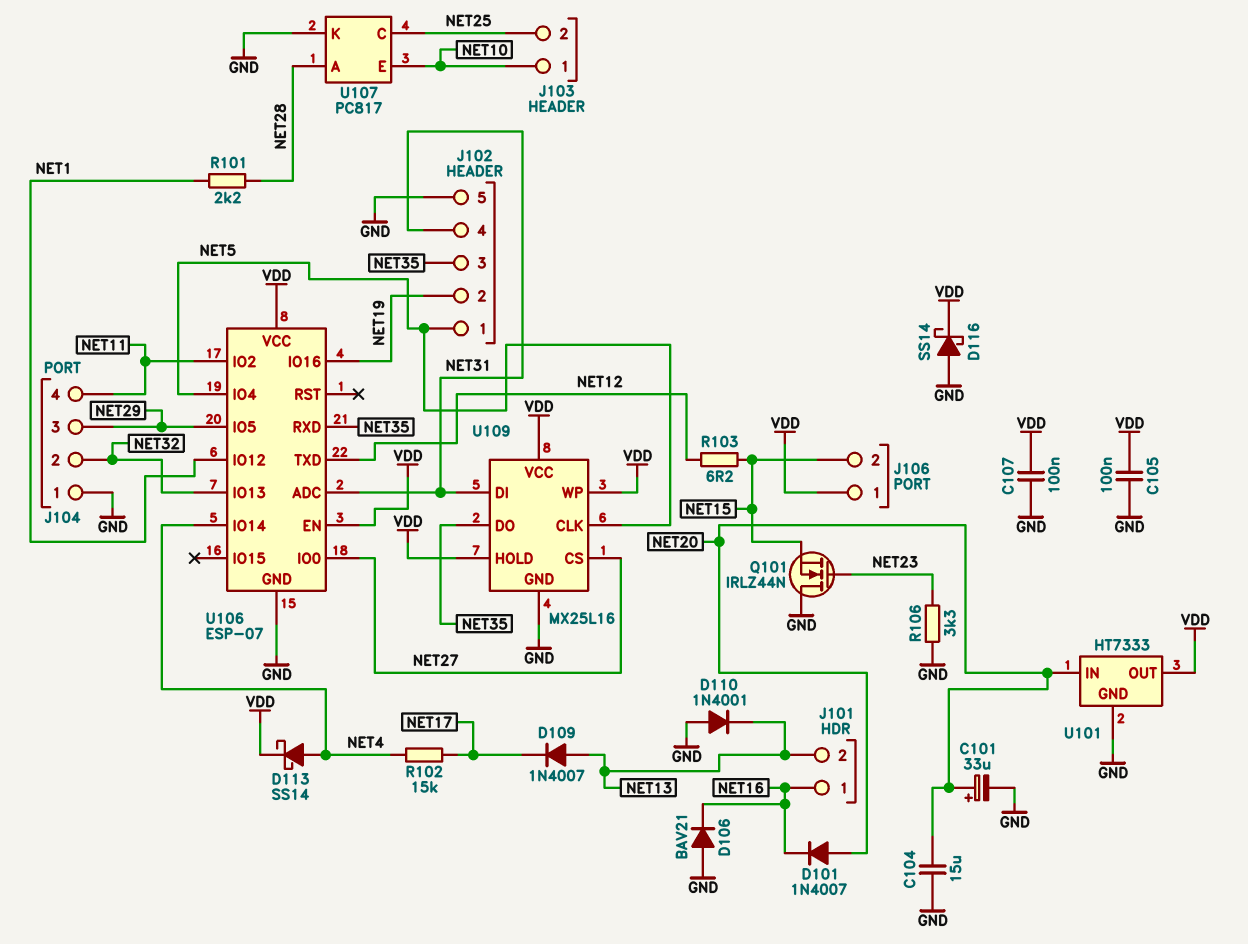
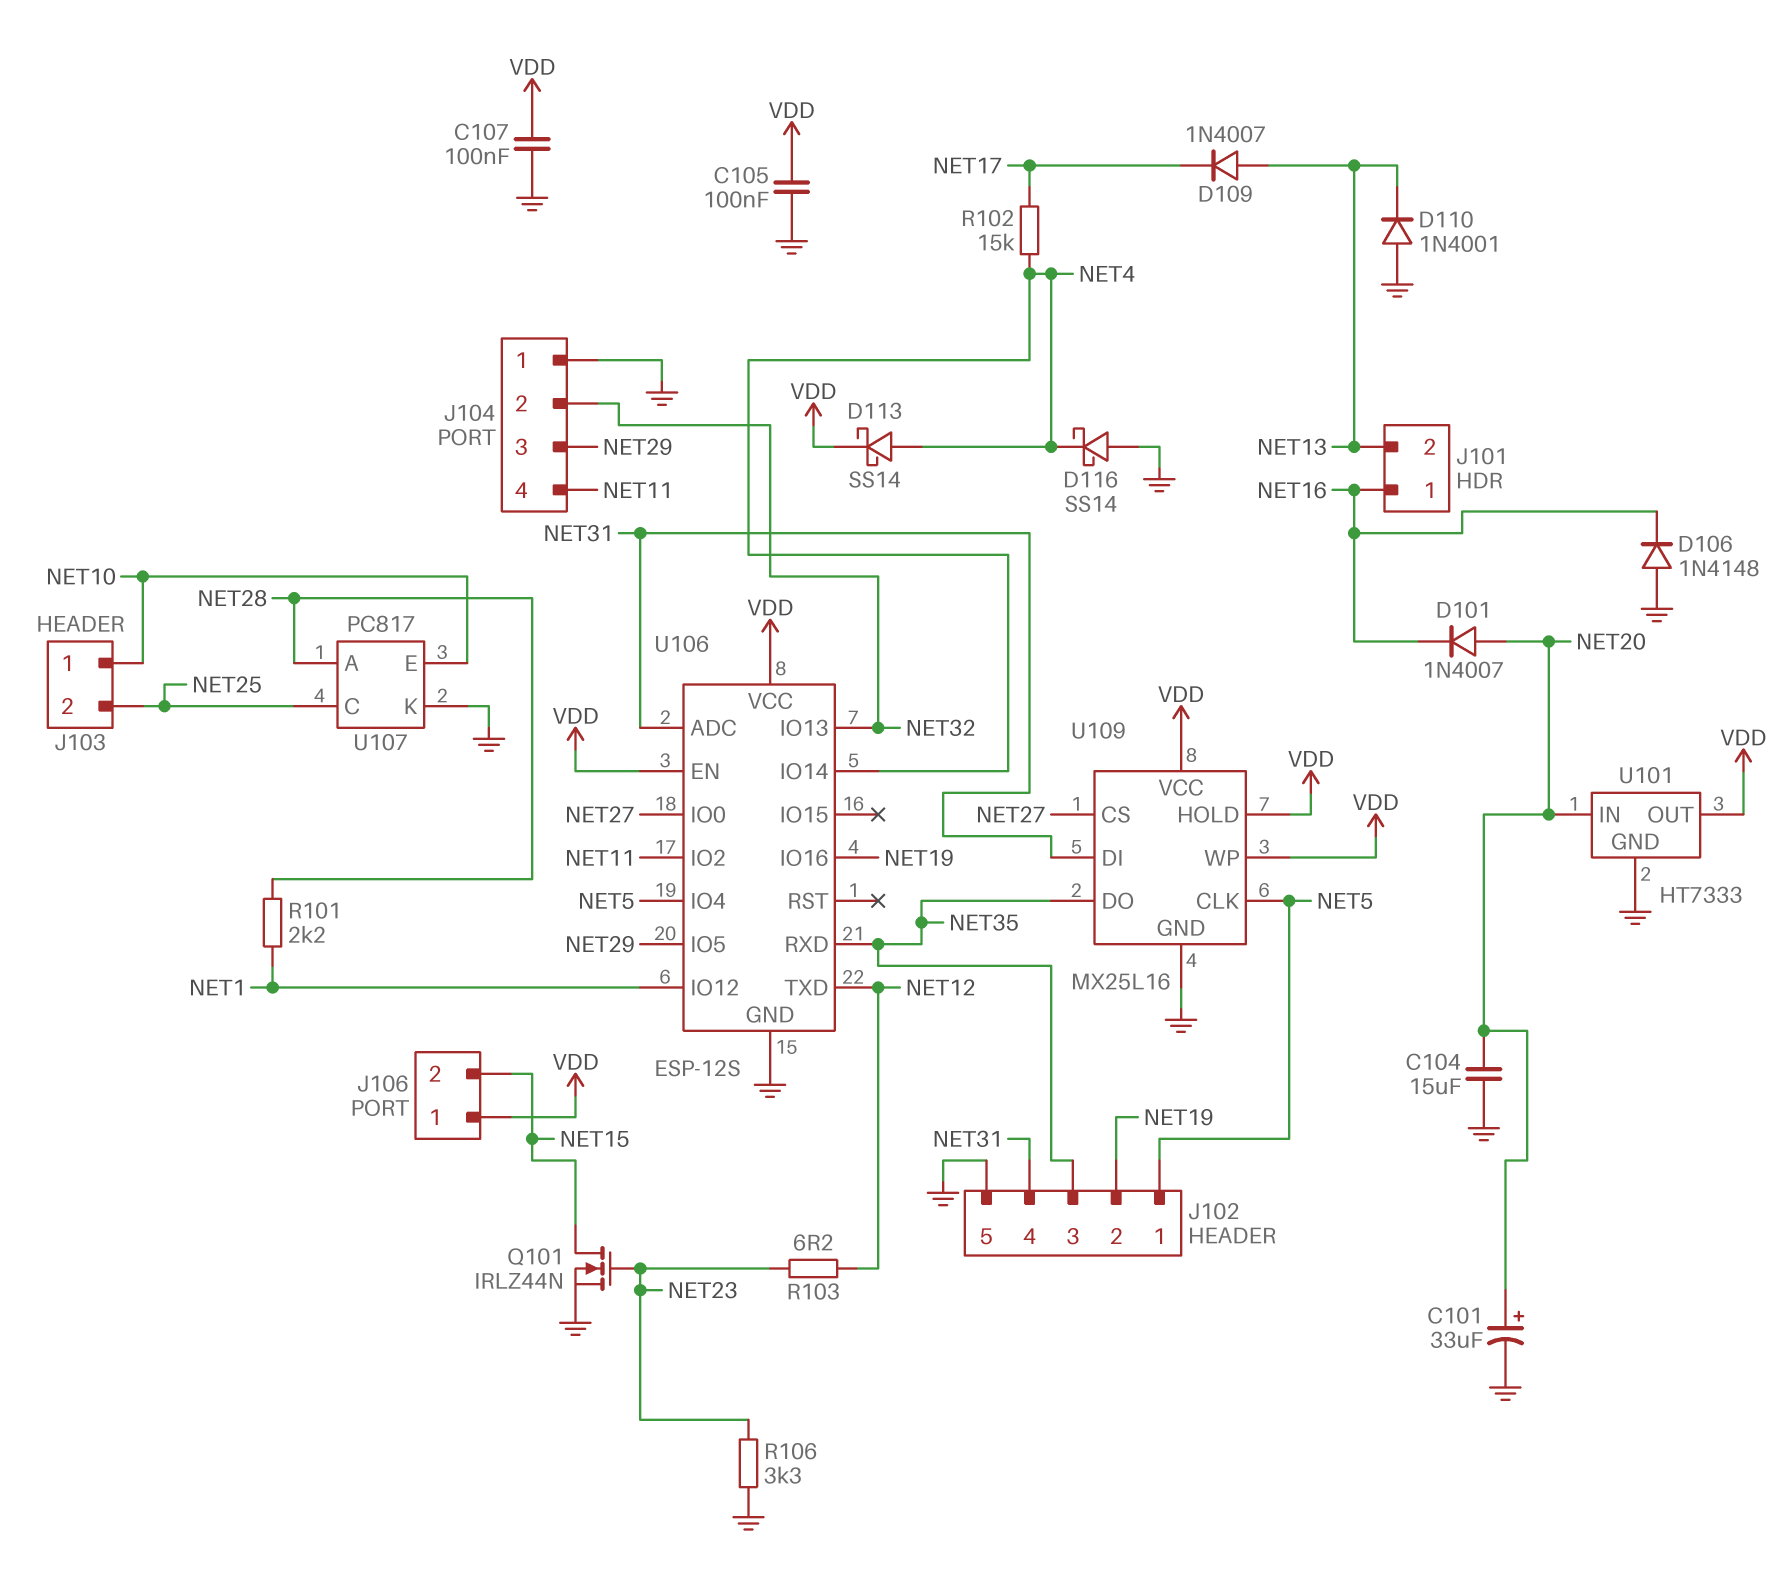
D106: diode BAV21 (A GND, K NET16) -> diode 1N4148 (A GND, K NET16)
D116: schottky SS14 (A GND, K VDD) -> schottky SS14 (A GND, K NET4)
Q101: NMOS IRLZ44N (G NET23, D GND, S NET15) -> NMOS IRLZ44N (G NET23, D NET15, S GND)
R103: 6.2 (NET12, NET15) -> 6.2 (NET12, NET23)
U106: ESP-07 -> ESP-12S

